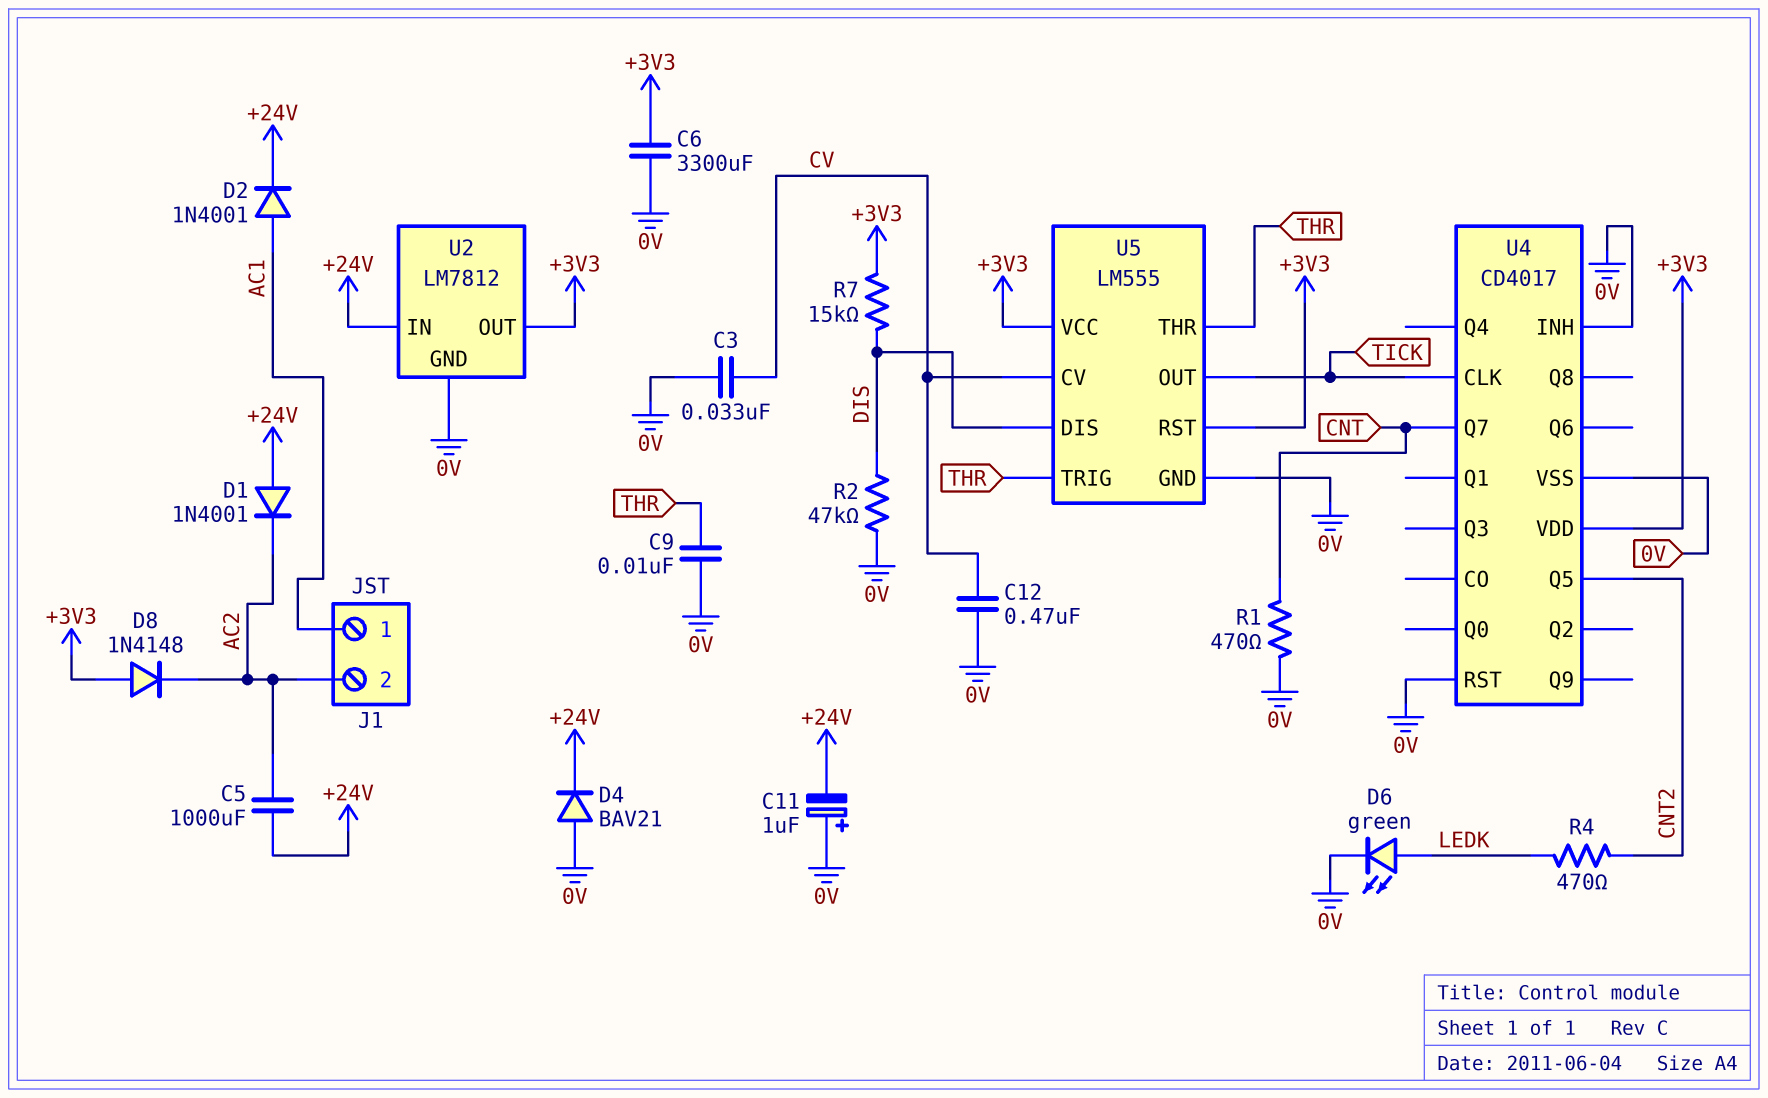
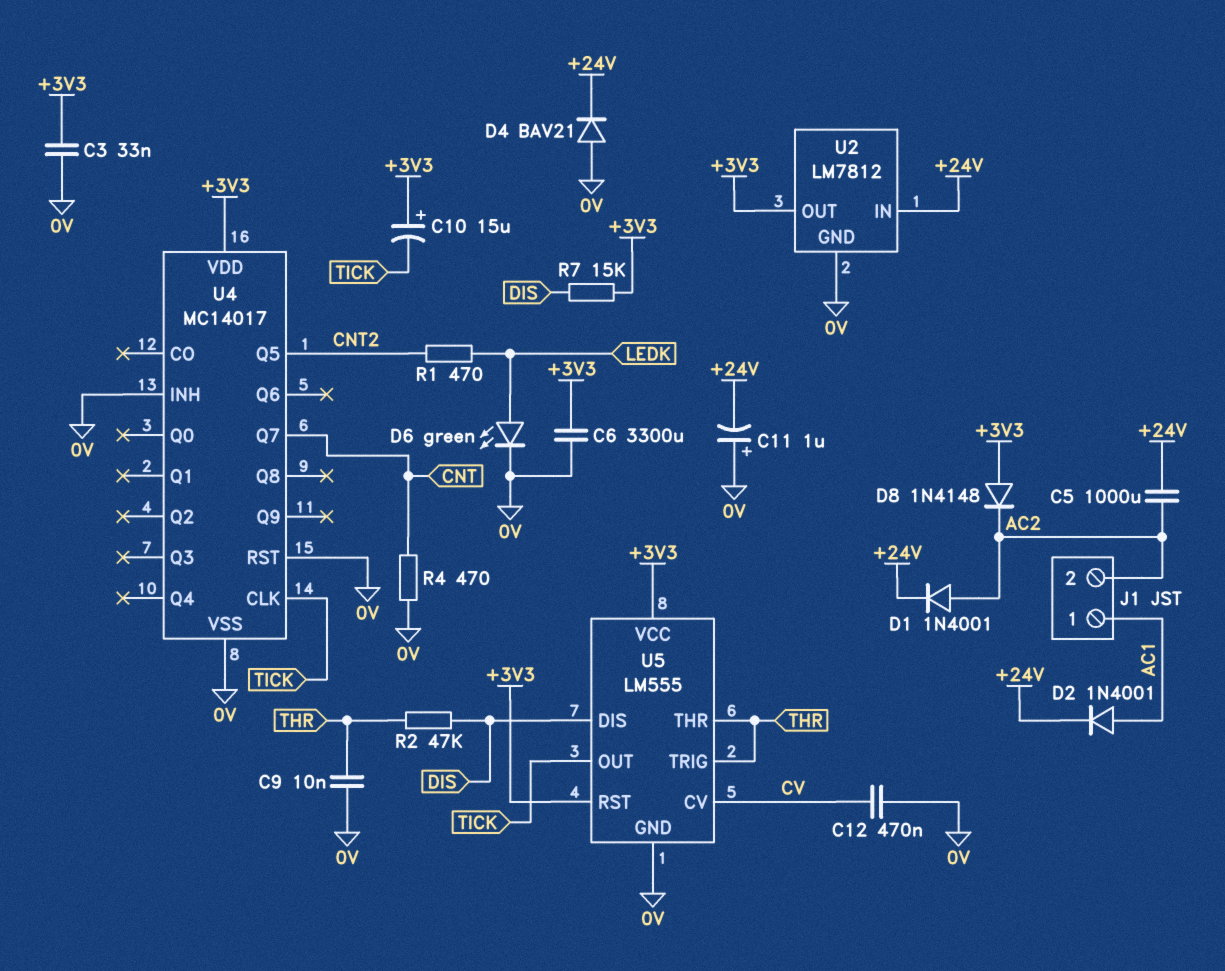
C3: 33nF (0V, CV) -> 33nF (+3V3, 0V)
C10: none -> 15uF (plus +3V3, minus TICK)
D1: diode 1N4001 (A +24V, K AC2) -> diode 1N4001 (A AC2, K +24V)
R1: 470 (0V, CNT) -> 470 (CNT2, LEDK)
R2: 47k (0V, DIS) -> 47k (DIS, THR)
R4: 470 (CNT2, LEDK) -> 470 (0V, CNT)
U4: CD4017 -> MC14017

